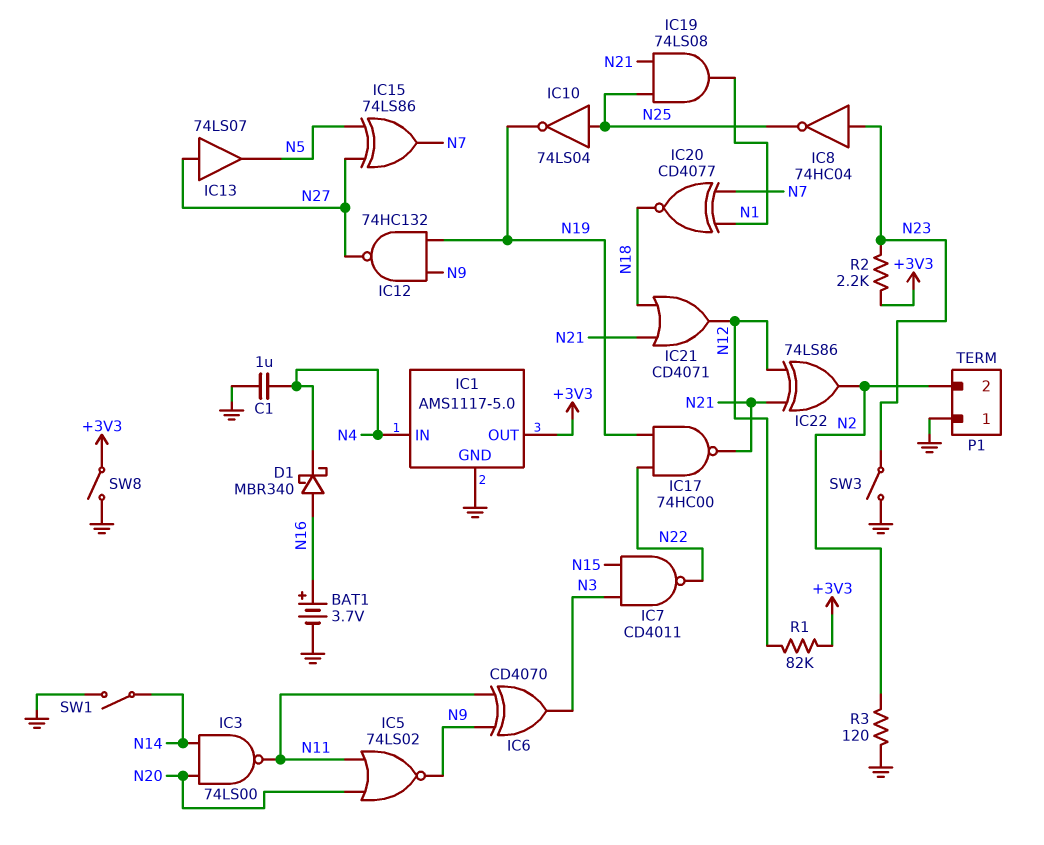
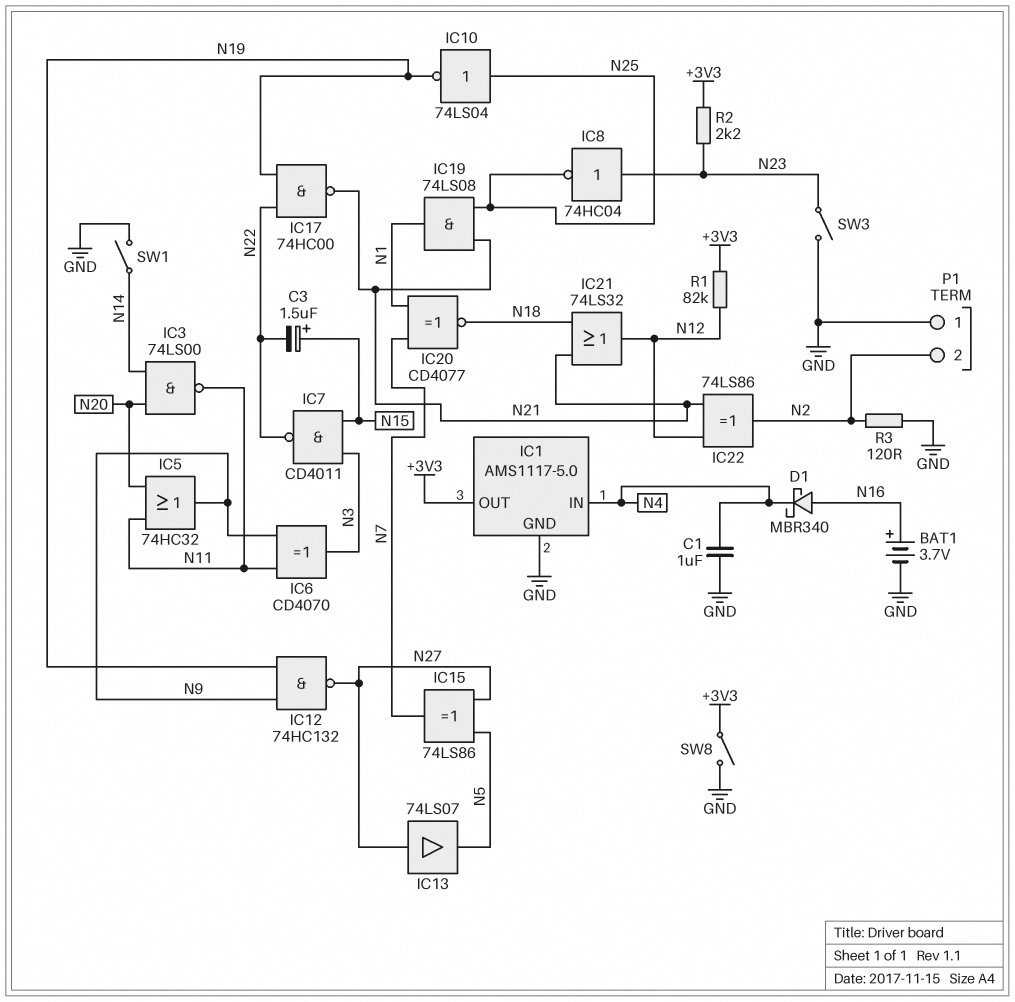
C3: none -> 1.5uF (plus N15, minus N22)
IC5: NOR 74LS02 (in N11, in N20, out N9) -> OR 74HC32 (in N11, in N20, out N9)
IC21: OR CD4071 (in N18, in N21, out N12) -> OR 74LS32 (in N18, in N21, out N12)

